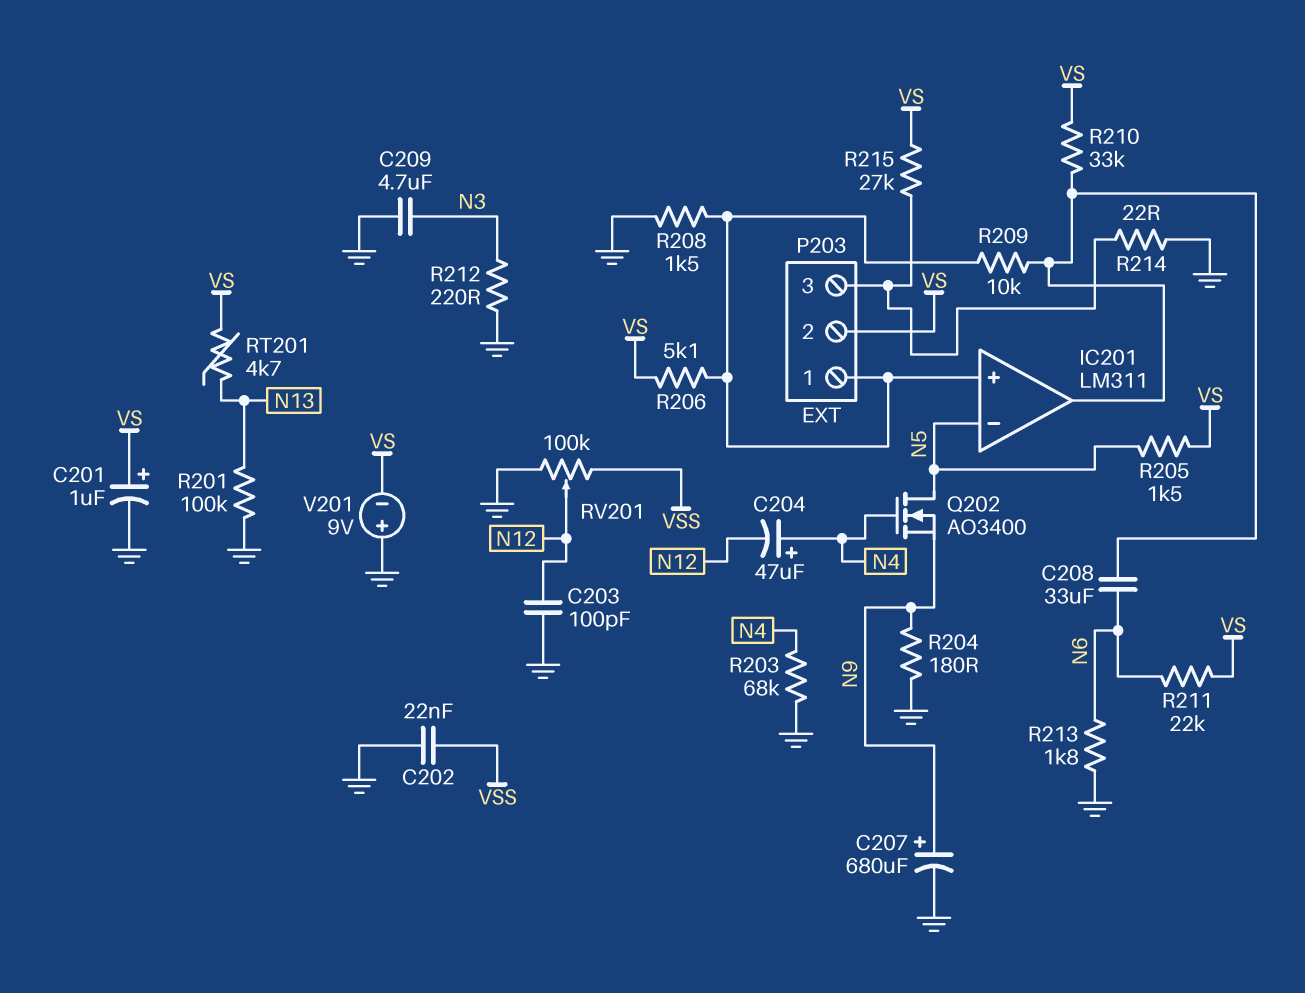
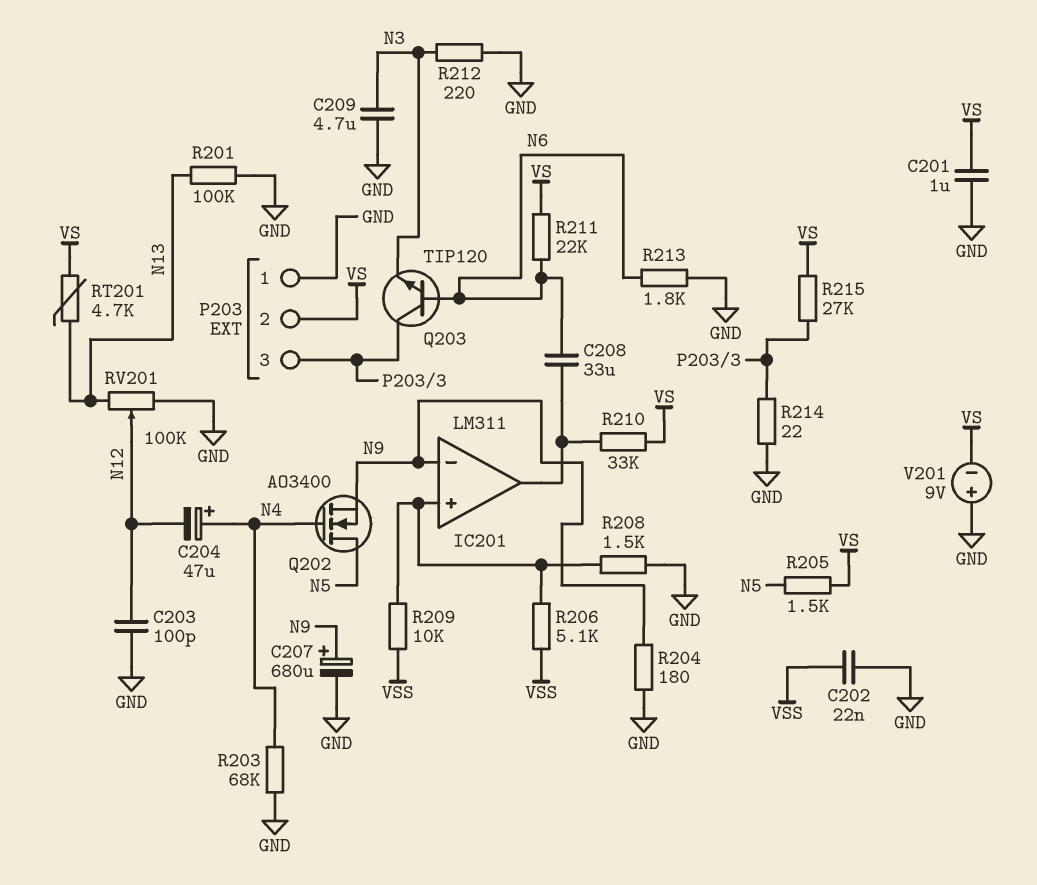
C201: 1uF (plus VS, minus GND) -> 1uF (GND, VS)
IC201 pin in-: N5 -> N9
P203 pin 1: IC201/in+ -> GND
Q203: none -> NPN TIP120 (B N6, C P203/3, E N3)
R206: 5.1k (IC201/in+, VS) -> 5.1k (IC201/in+, VSS)
R209: 10k (IC201/in+, IC201/out) -> 10k (IC201/in+, VSS)
RV201: 100k (GND, VSS, wiper N12) -> 100k (GND, N13, wiper N12)

